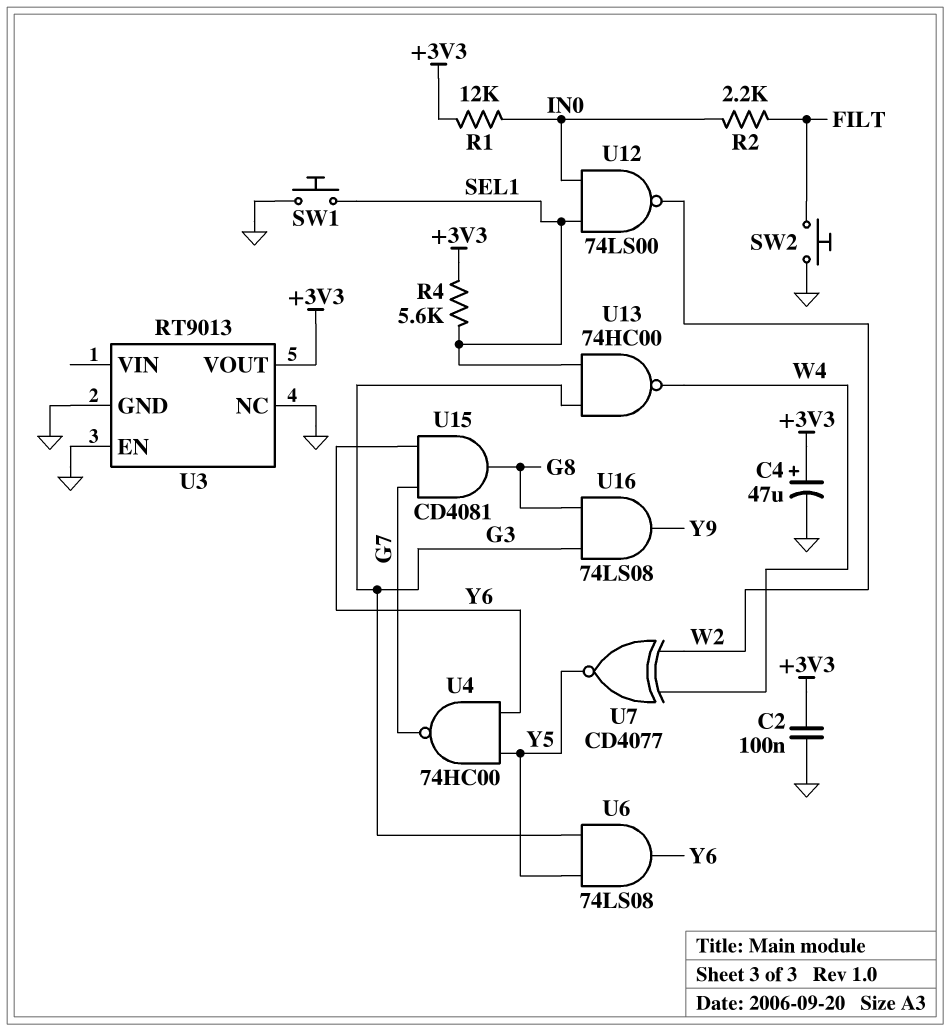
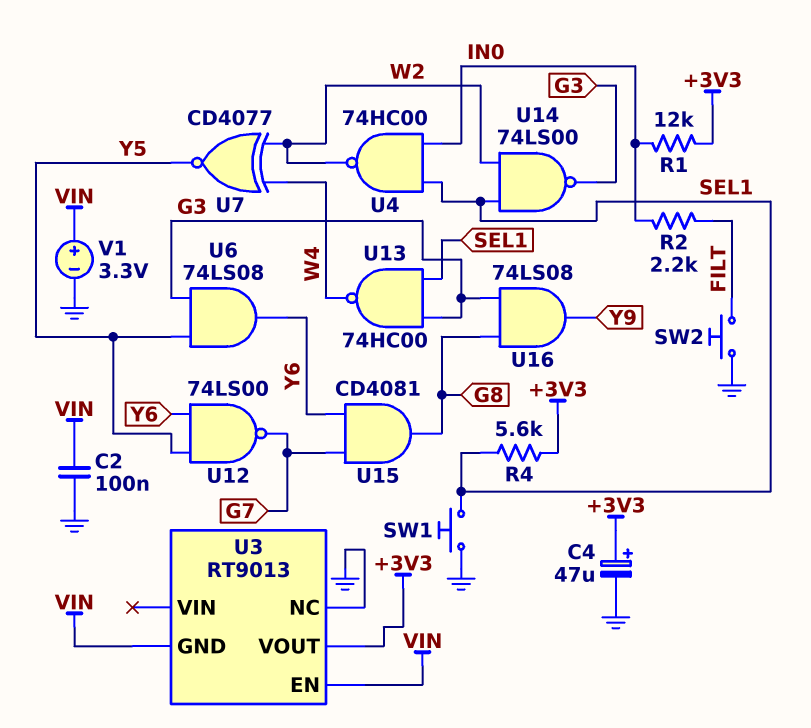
C2: 100nF (+3V3, GND) -> 100nF (GND, VIN)
U3 pin EN: GND -> VIN
U3 pin GND: GND -> VIN
U4: NAND 74HC00 (in Y5, in Y6, out G7) -> NAND 74HC00 (in IN0, in SEL1, out W2)
U12: NAND 74LS00 (in IN0, in SEL1, out W2) -> NAND 74LS00 (in Y5, in Y6, out G7)
U14: none -> NAND 74LS00 (in SEL1, in W2, out G3)
V1: none -> 3.3V (plus VIN, minus GND)

